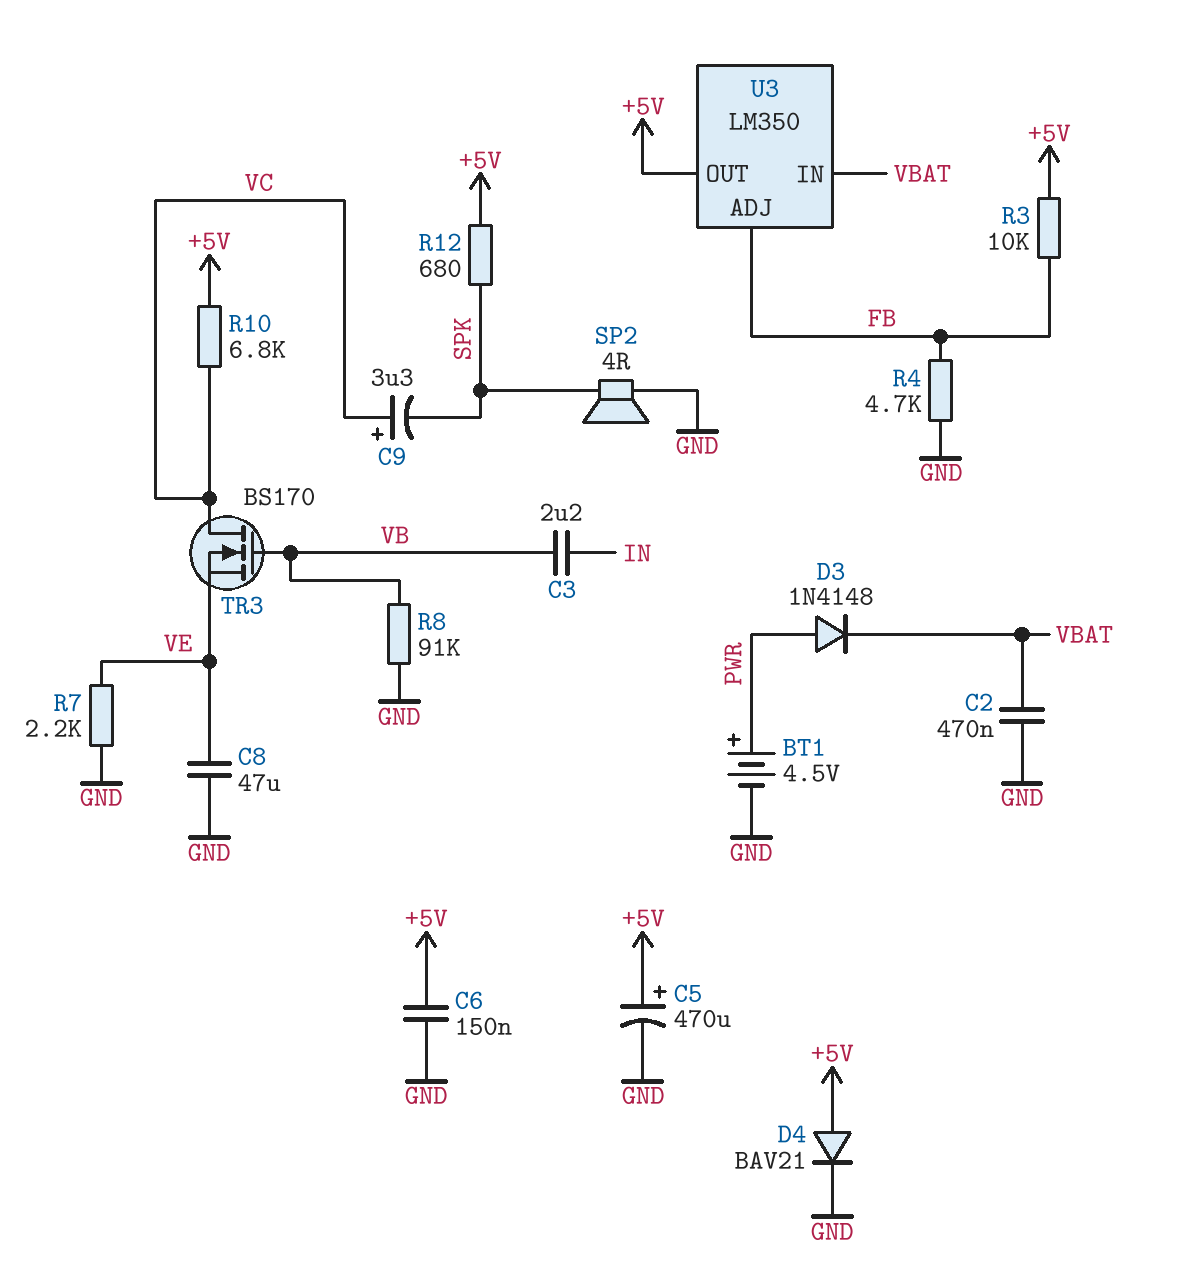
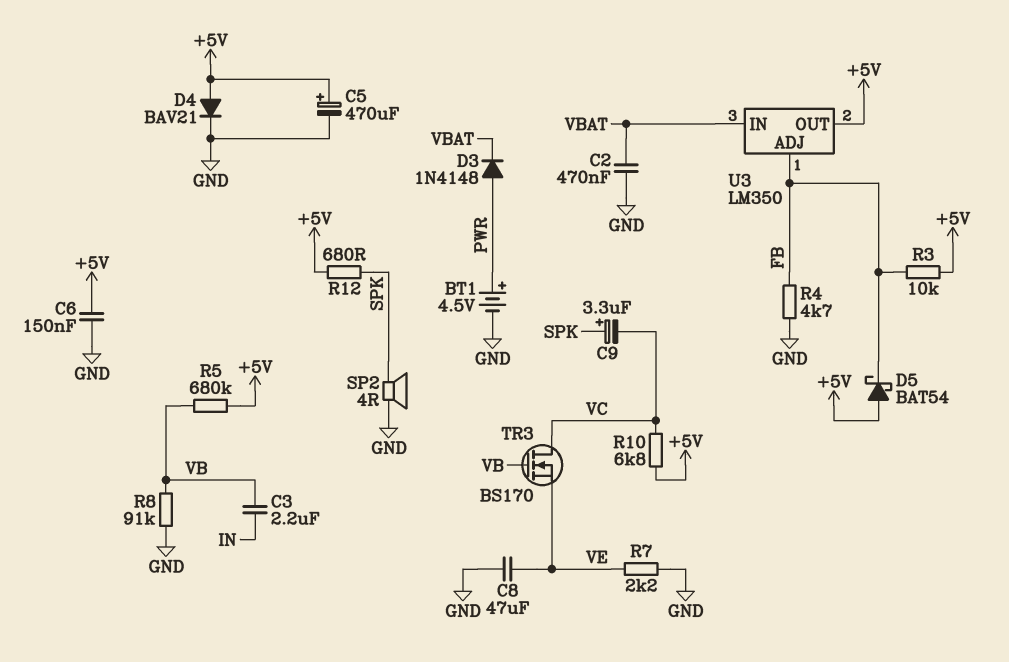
C9: 3.3uF (plus VC, minus SPK) -> 3.3uF (plus SPK, minus VC)
D5: none -> schottky BAT54 (A +5V, K FB)
R5: none -> 680k (+5V, VB)

